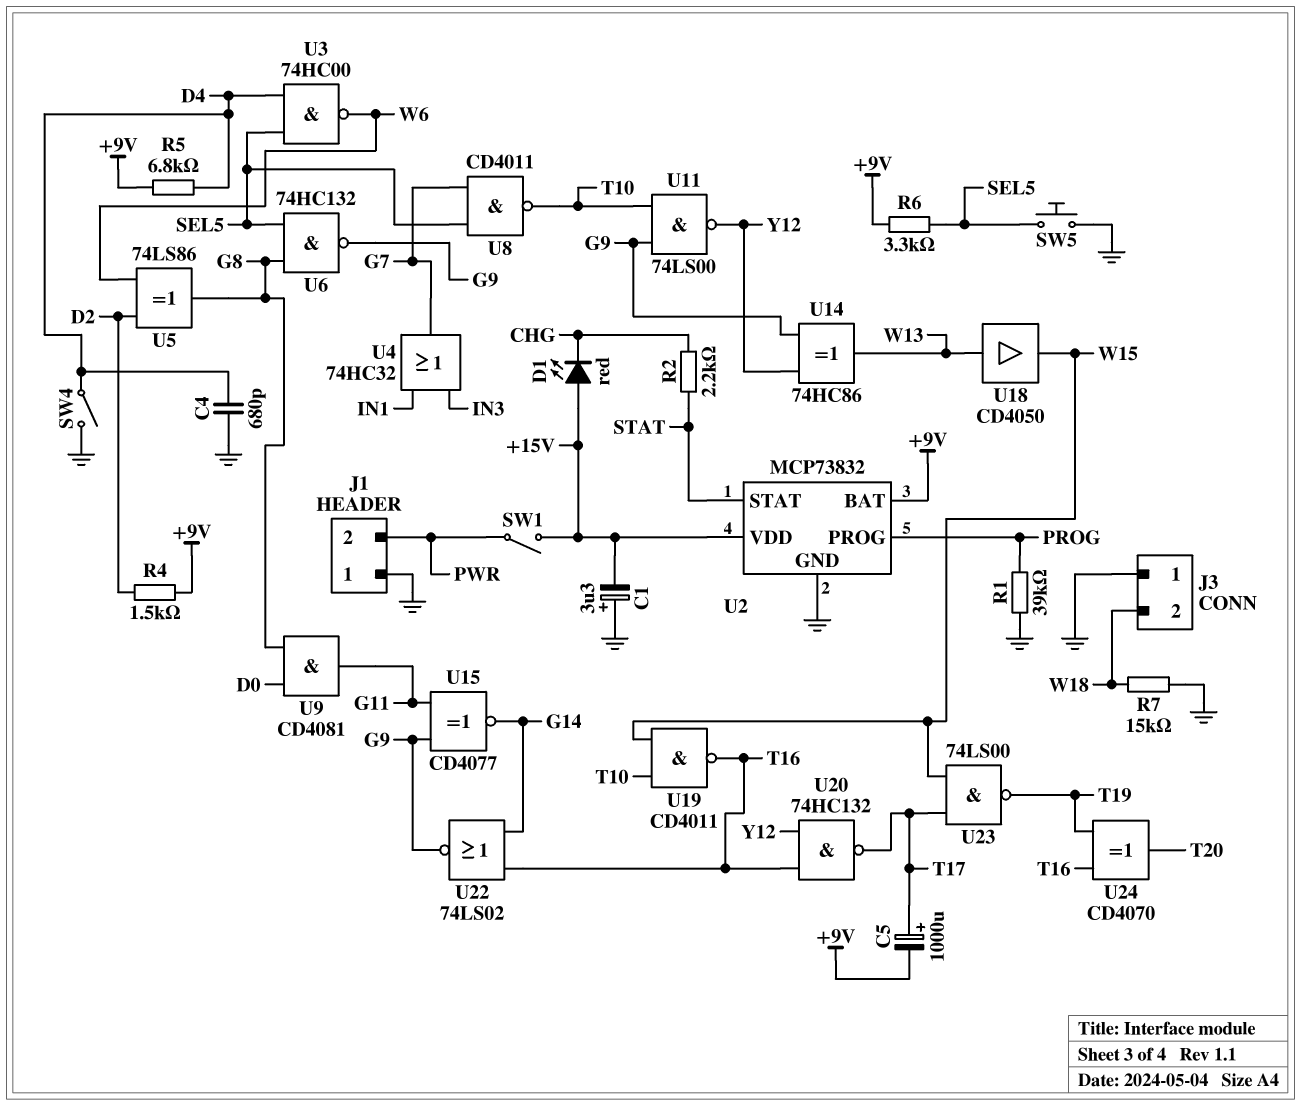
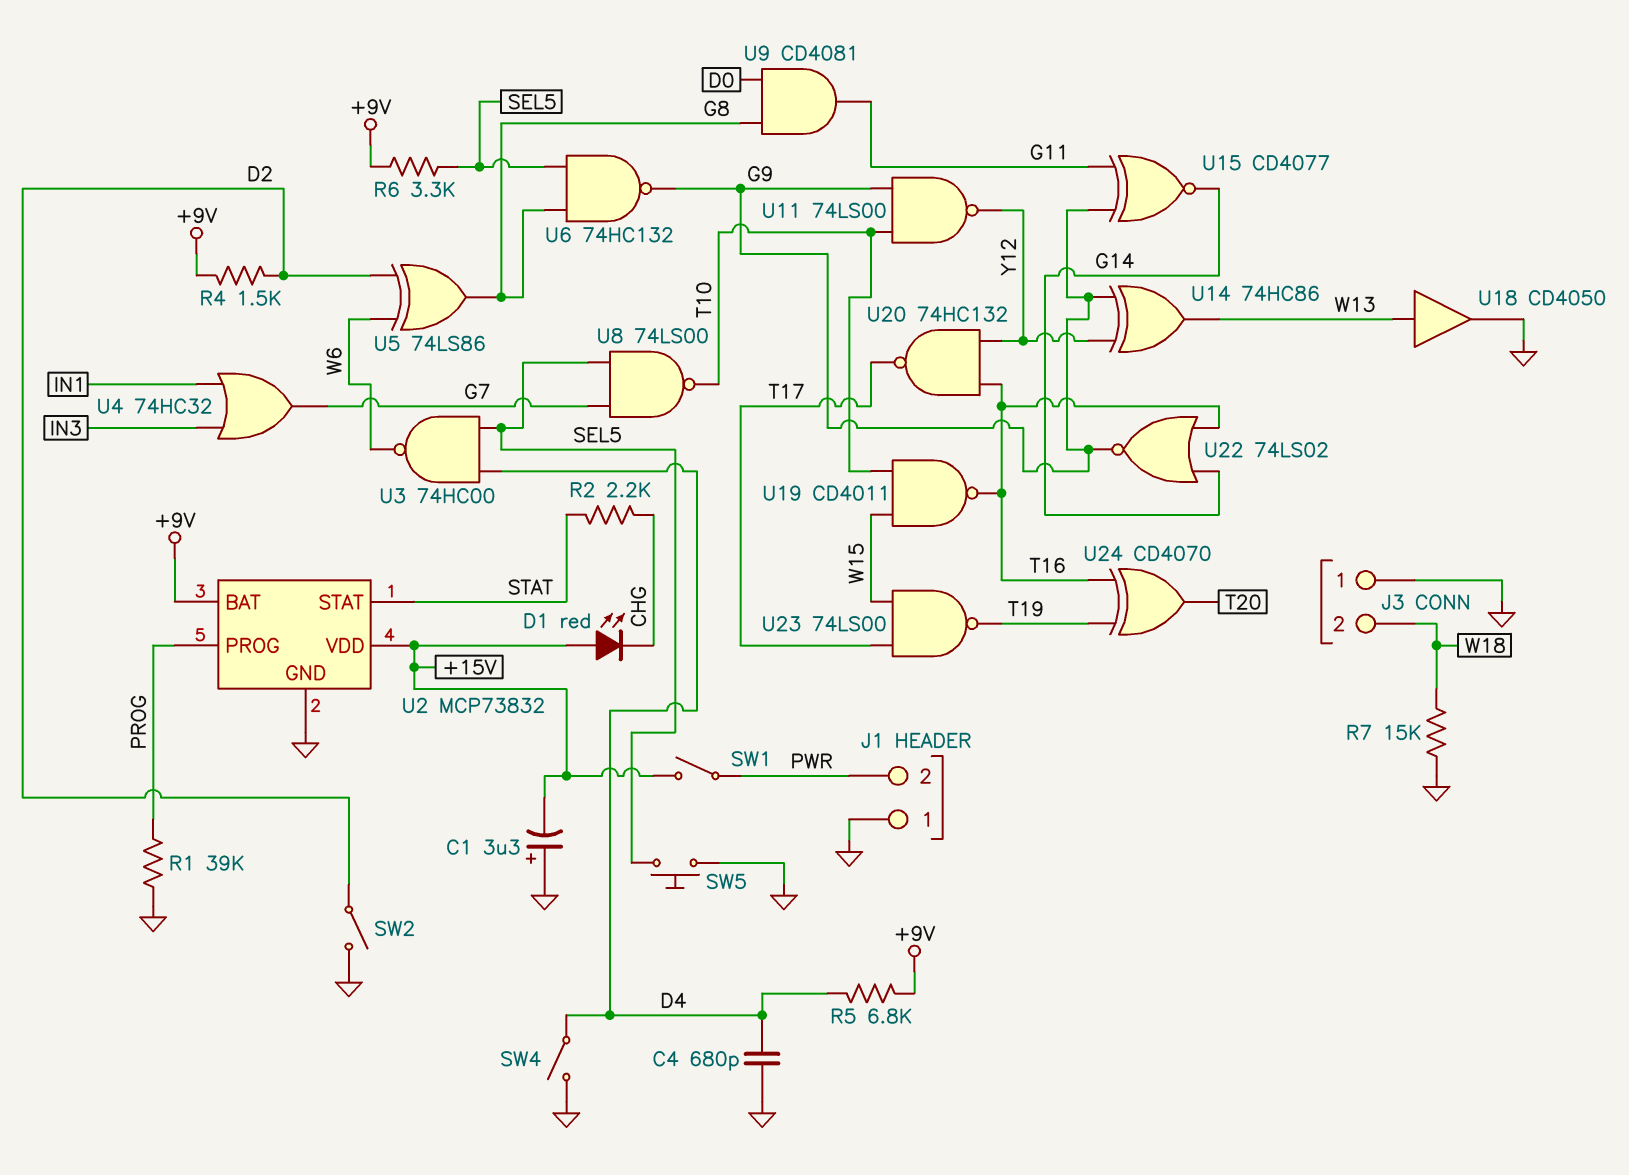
C5: 1000uF (plus T17, minus +9V) -> none
SW2: none -> switch (D2, GND)
U8: NAND CD4011 (in G7, in SEL5, out T10) -> NAND 74LS00 (in G7, in SEL5, out T10)
U18: buffer CD4050 (in W13, out W15) -> buffer CD4050 (in W13, out GND)

